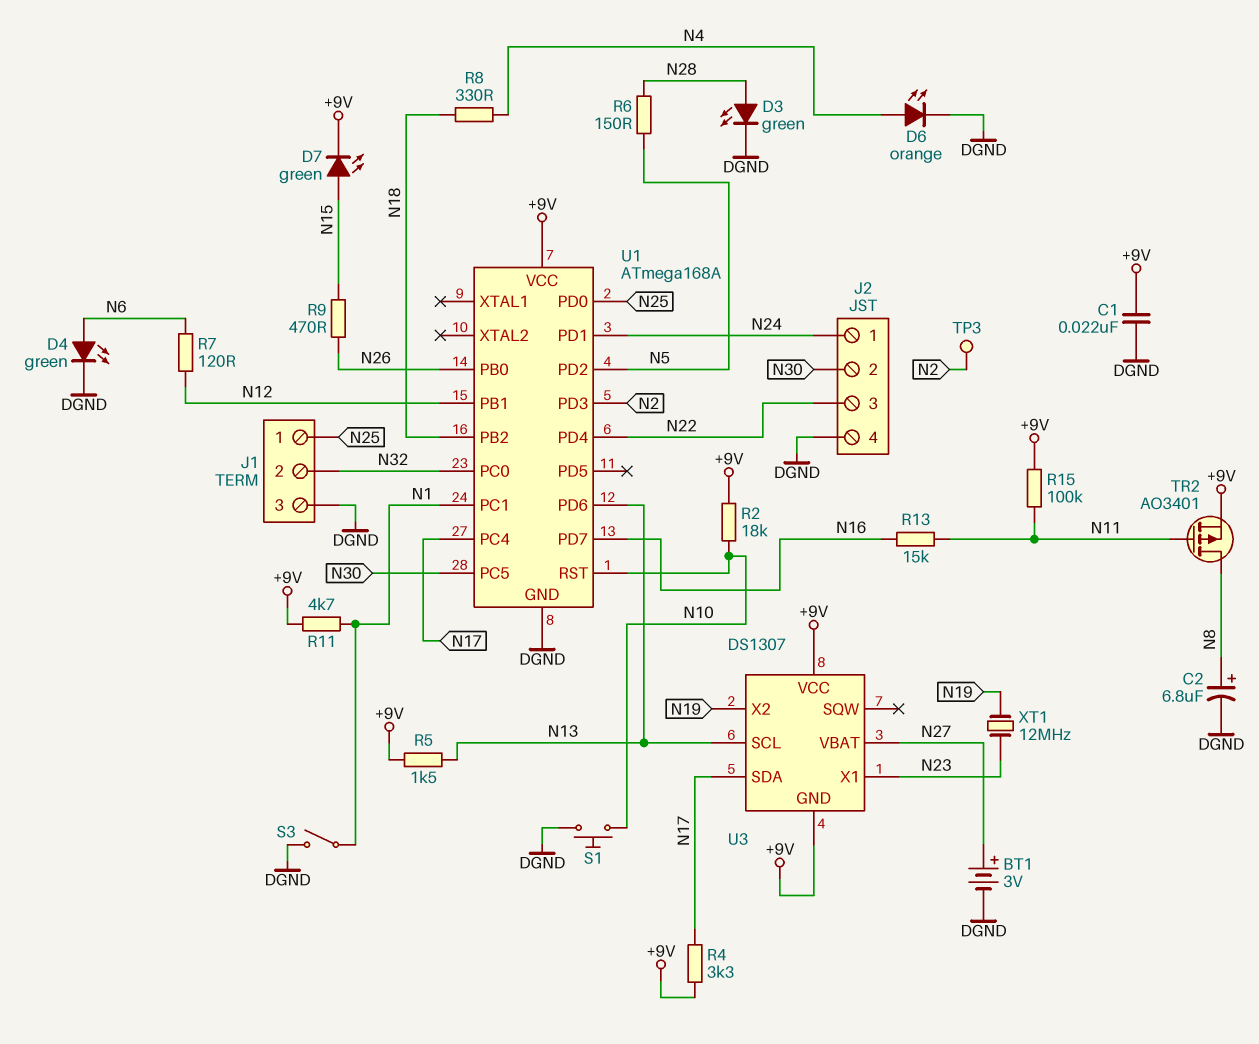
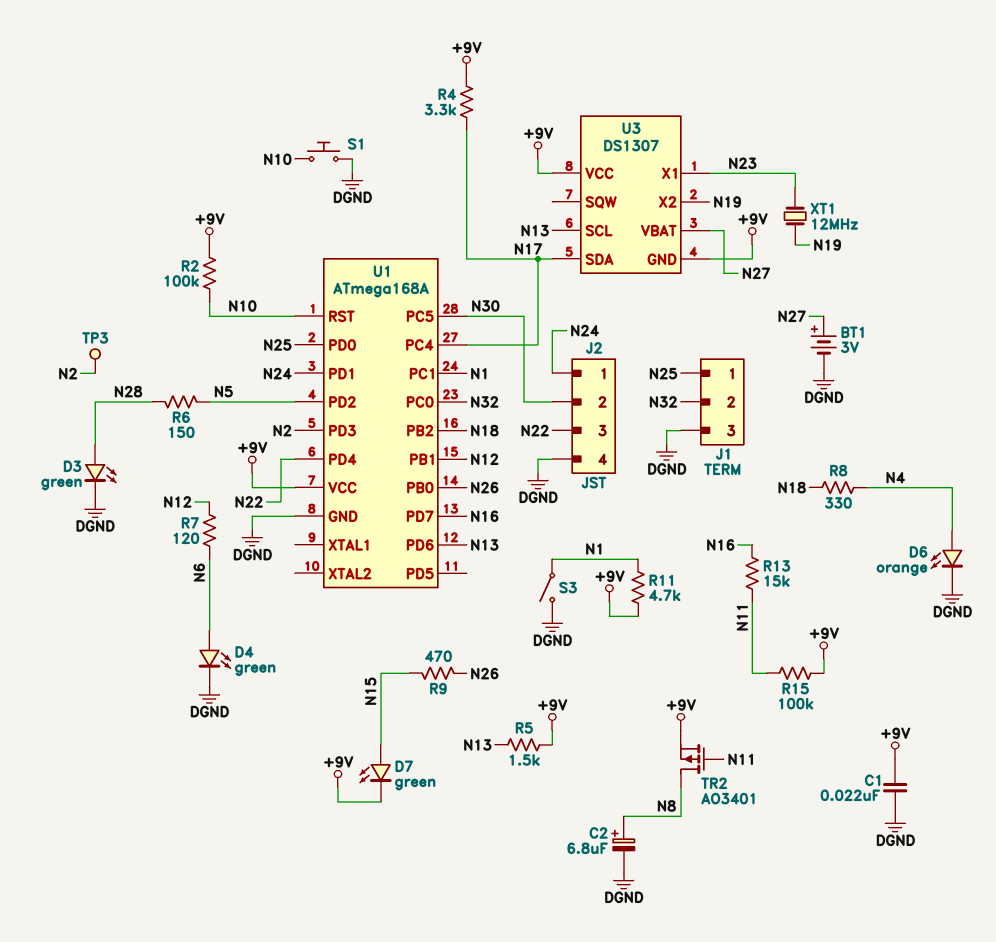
R2: 18k (+9V, N10) -> 100k (+9V, N10)

